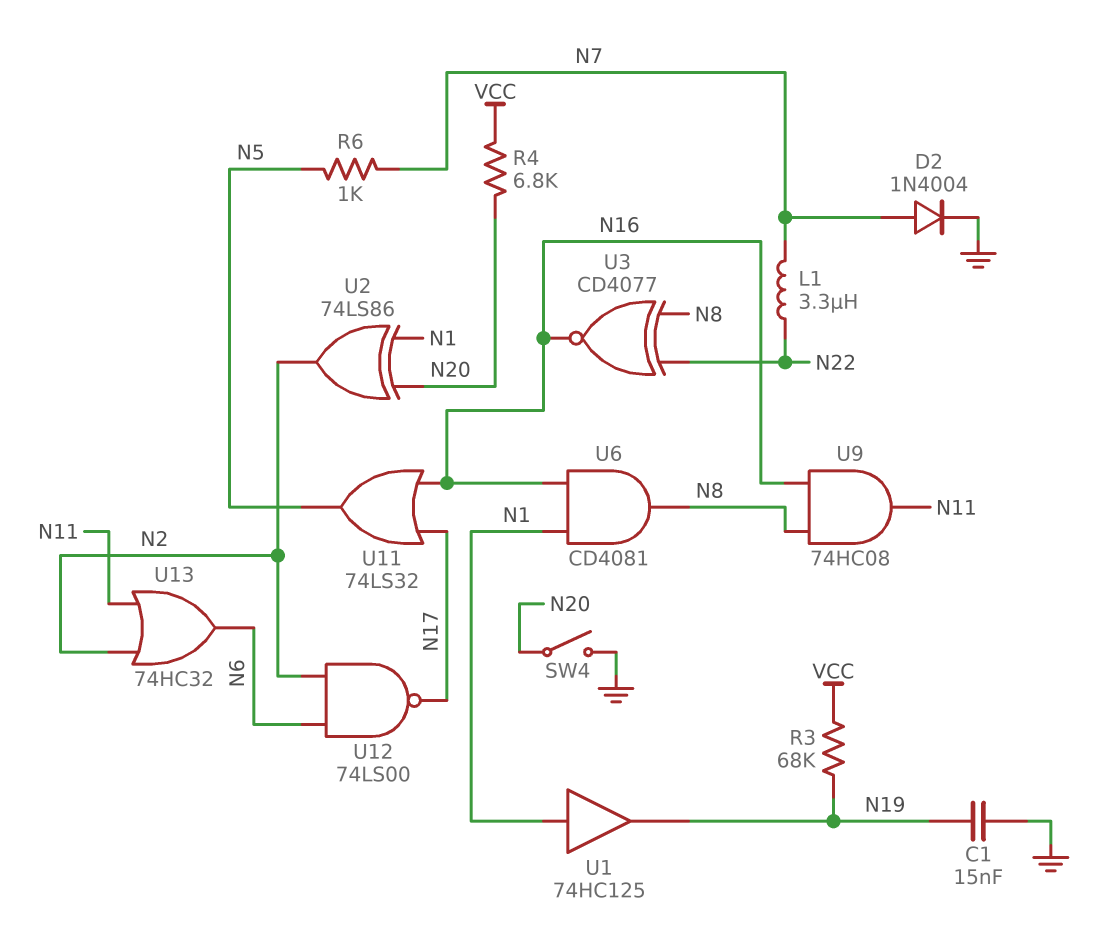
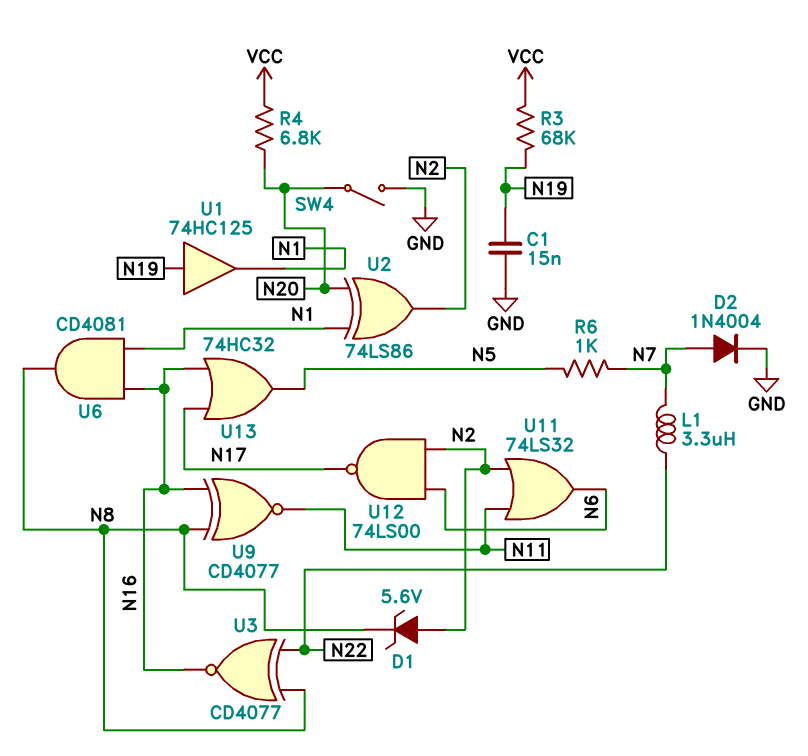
D1: none -> zener 5.6V (A N2, K N8)
U1: buffer 74HC125 (in N1, out N19) -> buffer 74HC125 (in N19, out N1)
U9: AND 74HC08 (in N8, in N16, out N11) -> XNOR CD4077 (in N8, in N16, out N11)
U11: OR 74LS32 (in N16, in N17, out N5) -> OR 74LS32 (in N2, in N11, out N6)
U13: OR 74HC32 (in N2, in N11, out N6) -> OR 74HC32 (in N16, in N17, out N5)

